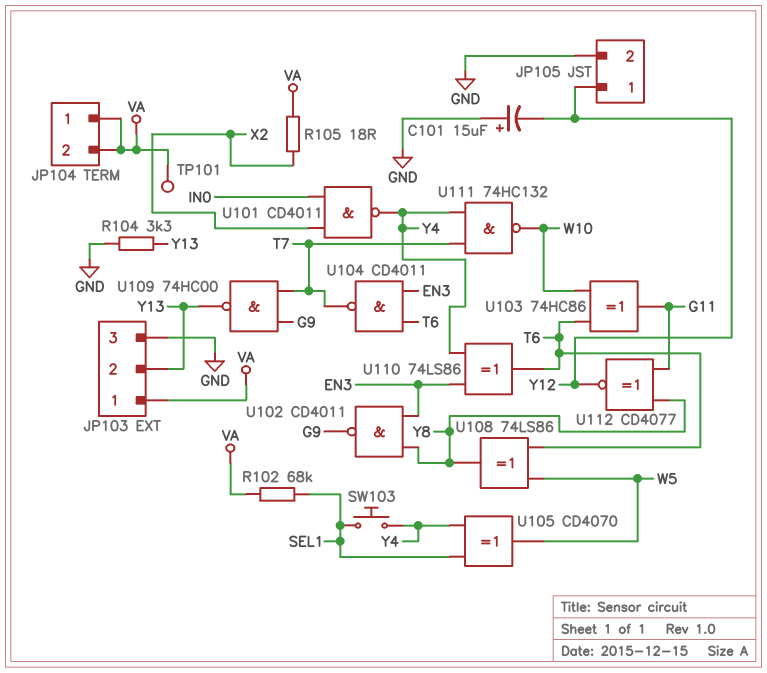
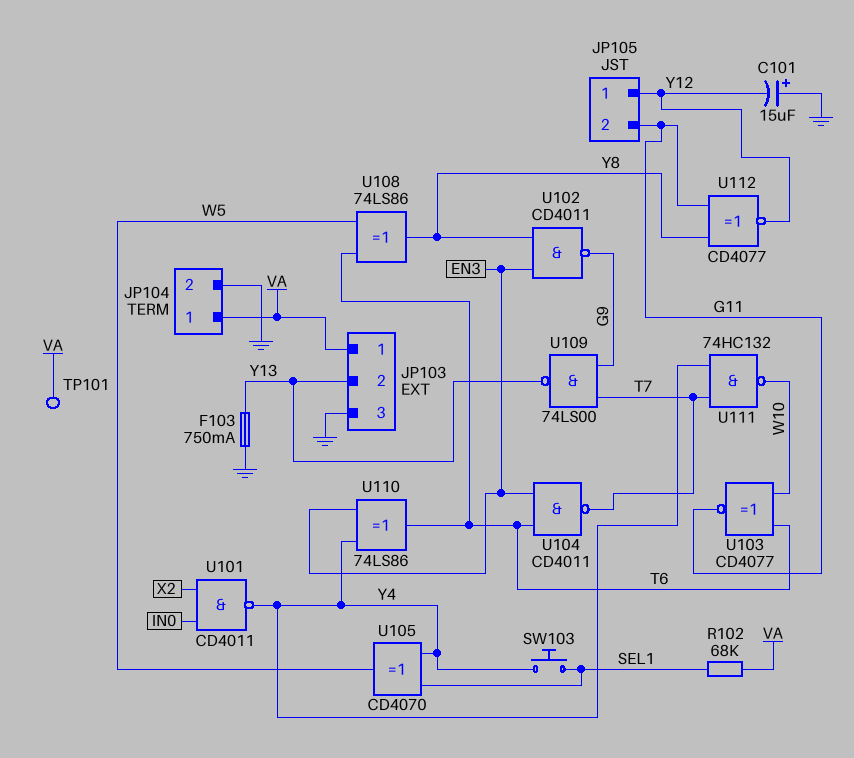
F103: none -> 750mA (GND, Y13)
JP104 pin 2: VA -> GND
JP105 pin 2: GND -> G11
R104: 3.3k (GND, Y13) -> none
R105: 18 (VA, X2) -> none
U103: XOR 74HC86 (in T6, in W10, out G11) -> XNOR CD4077 (in T6, in W10, out G11)
U109: NAND 74HC00 (in G9, in T7, out Y13) -> NAND 74LS00 (in G9, in T7, out Y13)

